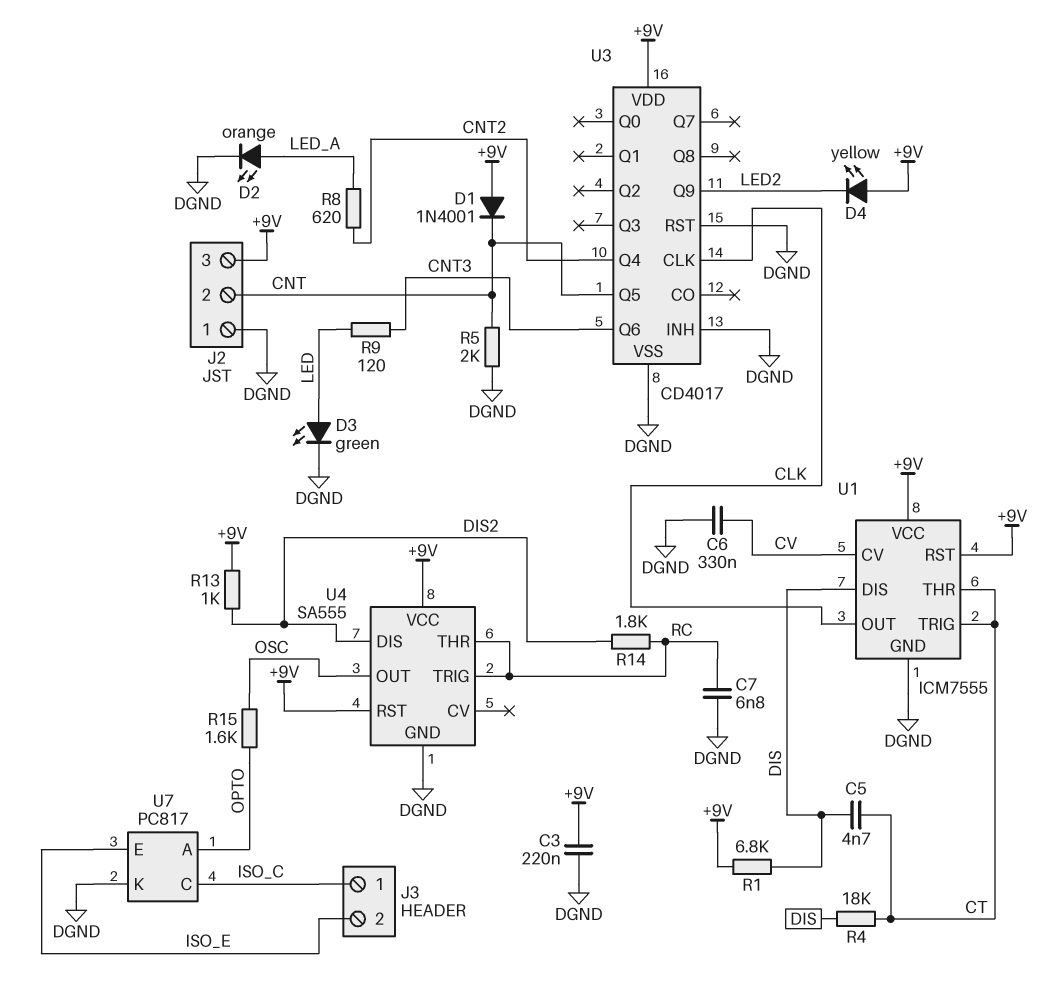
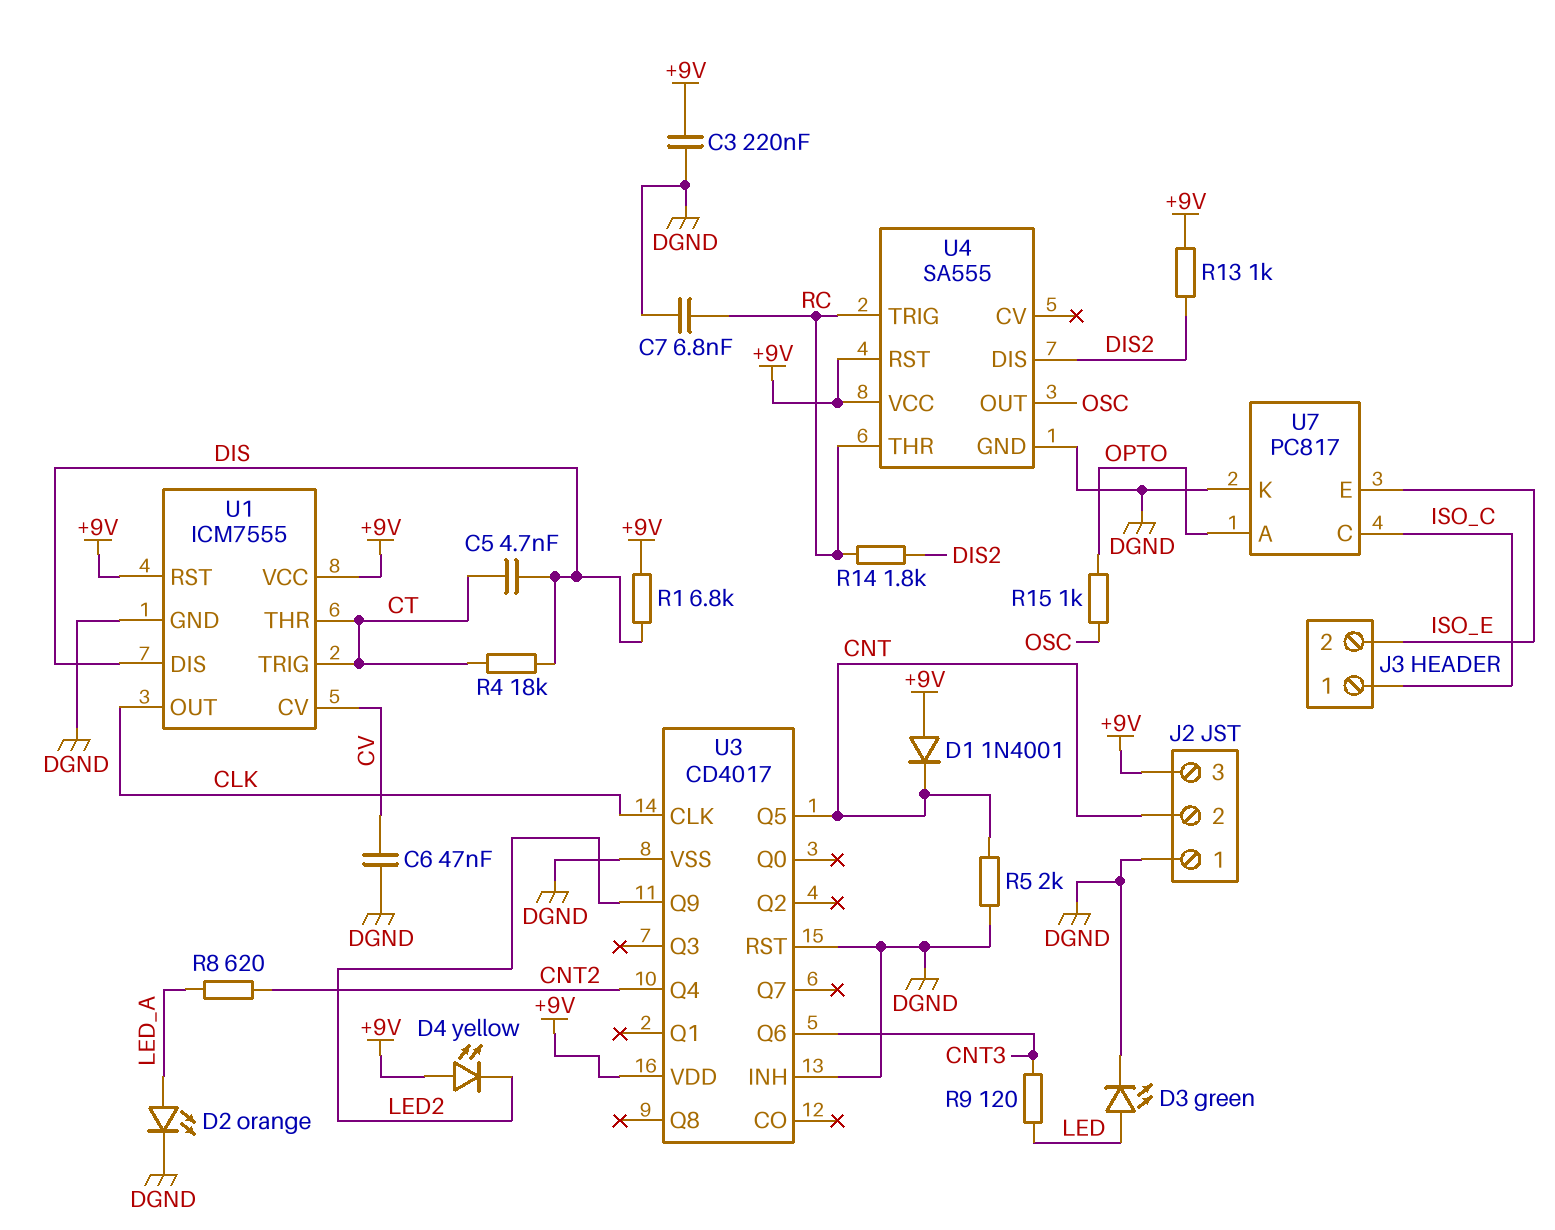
C6: 330nF (CV, DGND) -> 47nF (CV, DGND)
R15: 1.6k (OPTO, OSC) -> 1k (OPTO, OSC)

